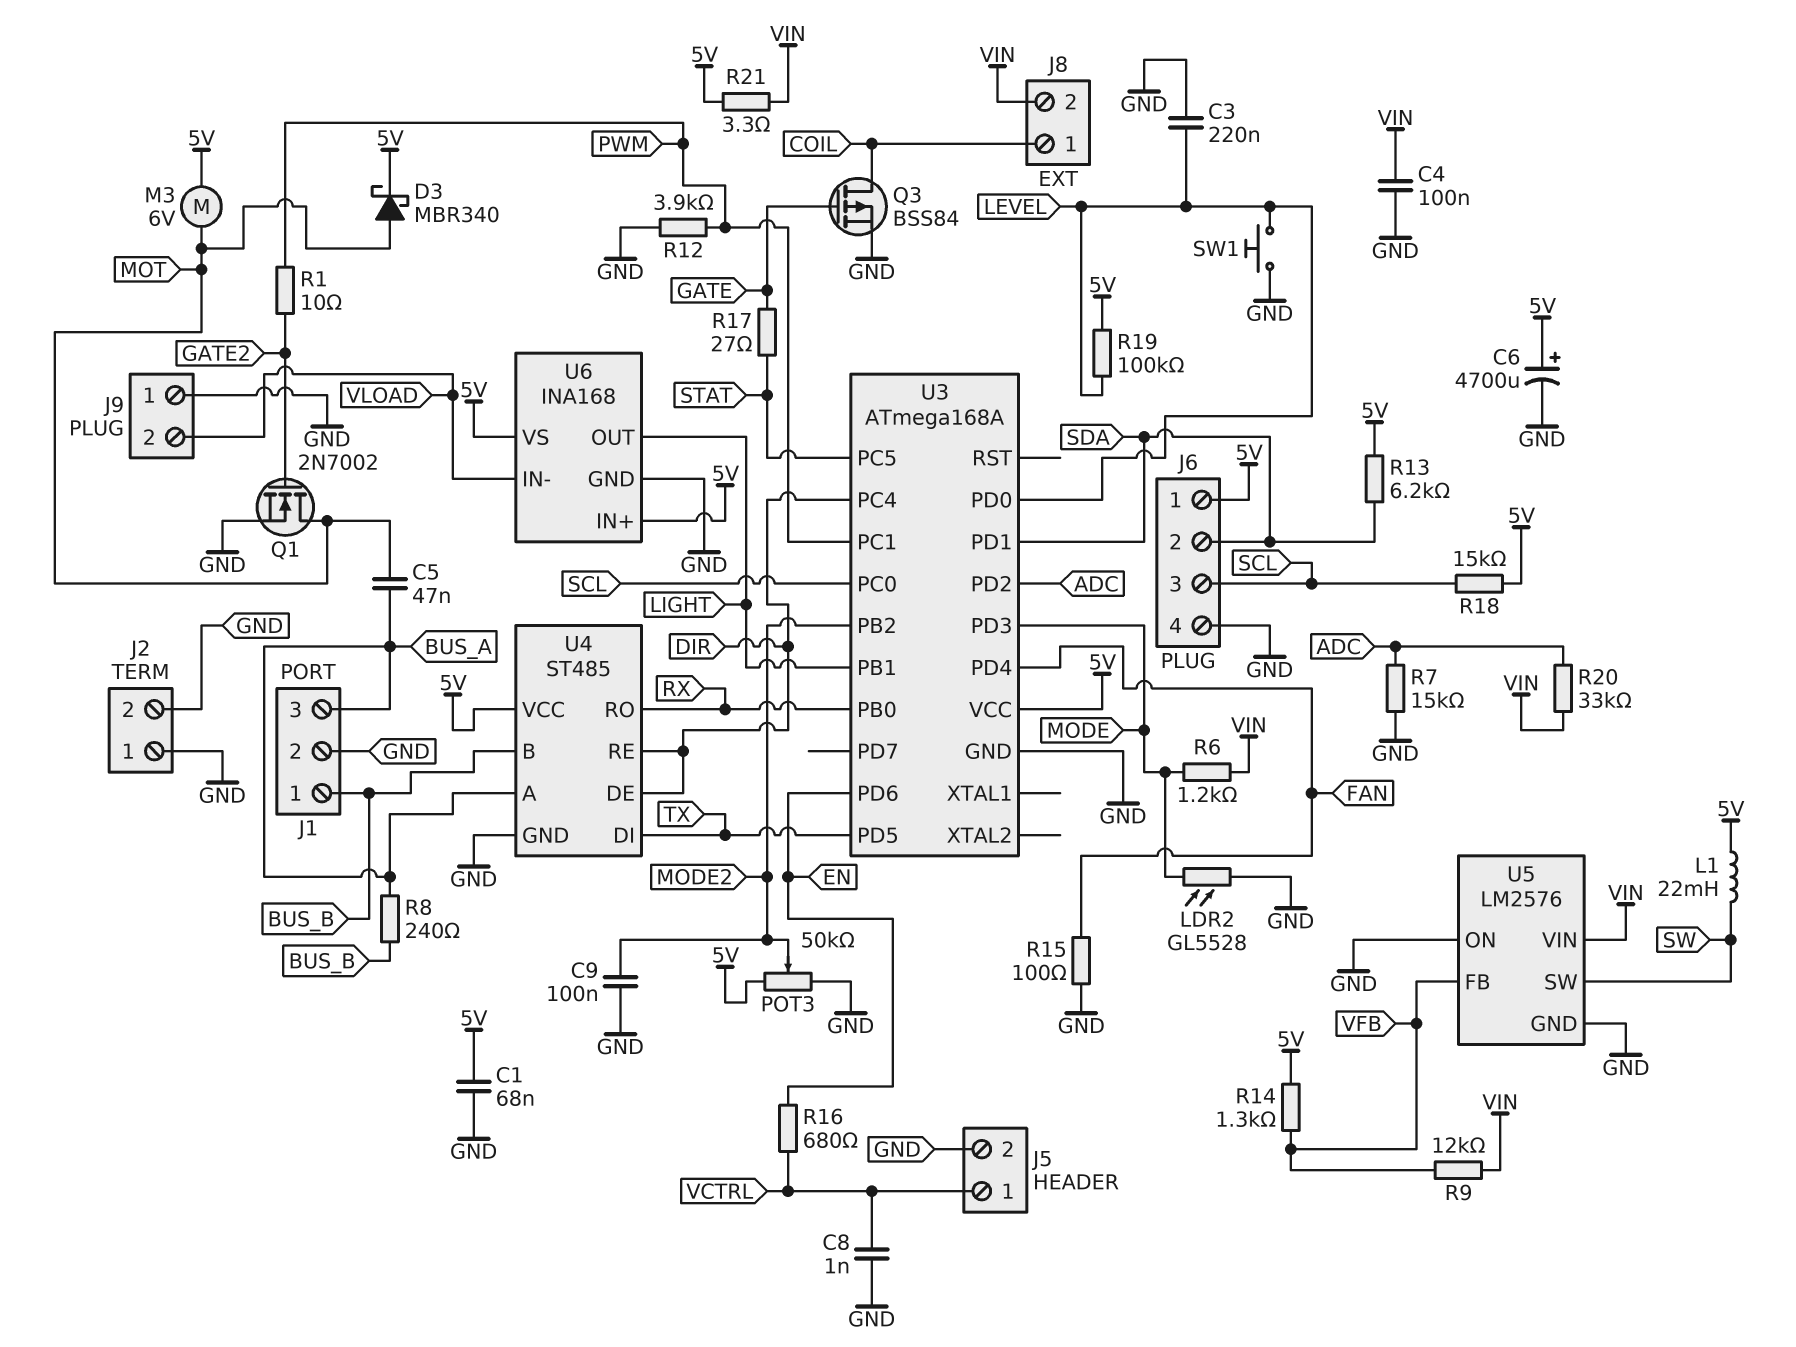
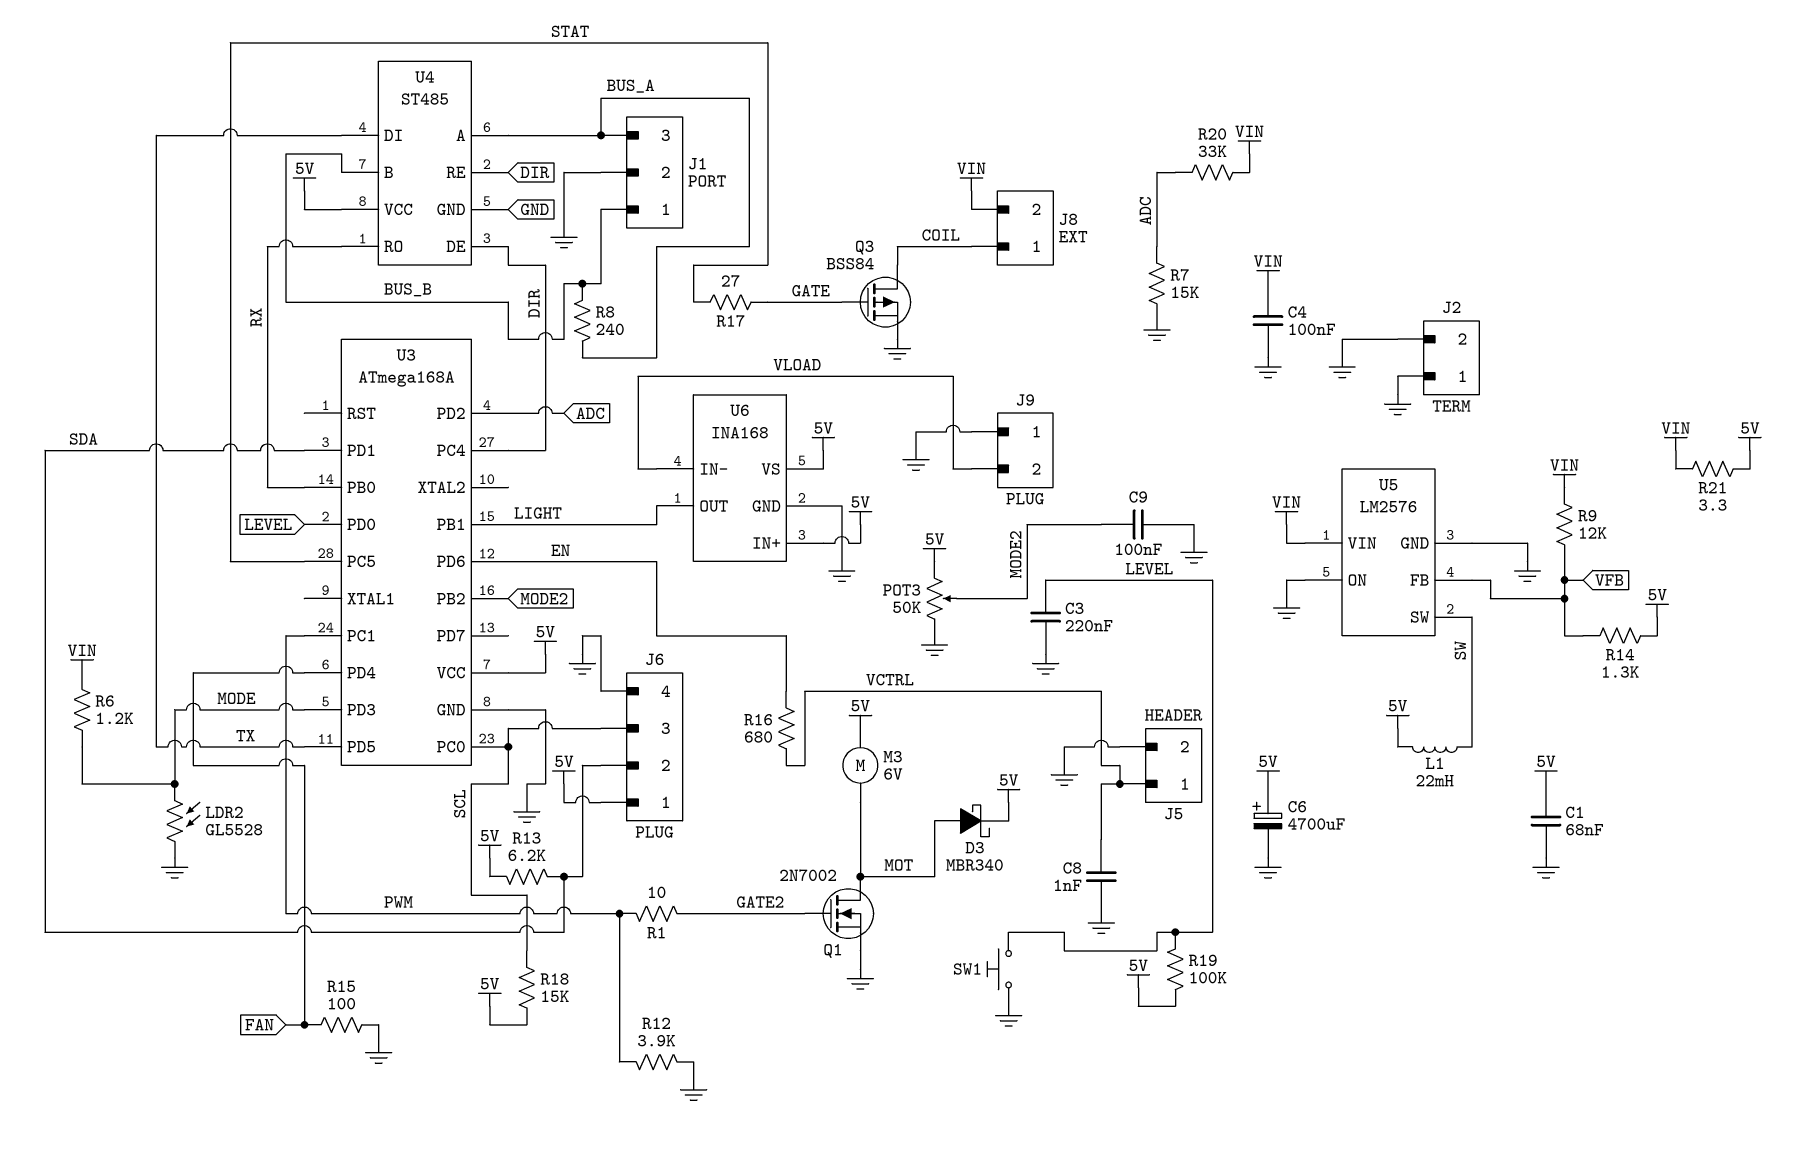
C5: 47nF (BUS_A, MOT) -> none

